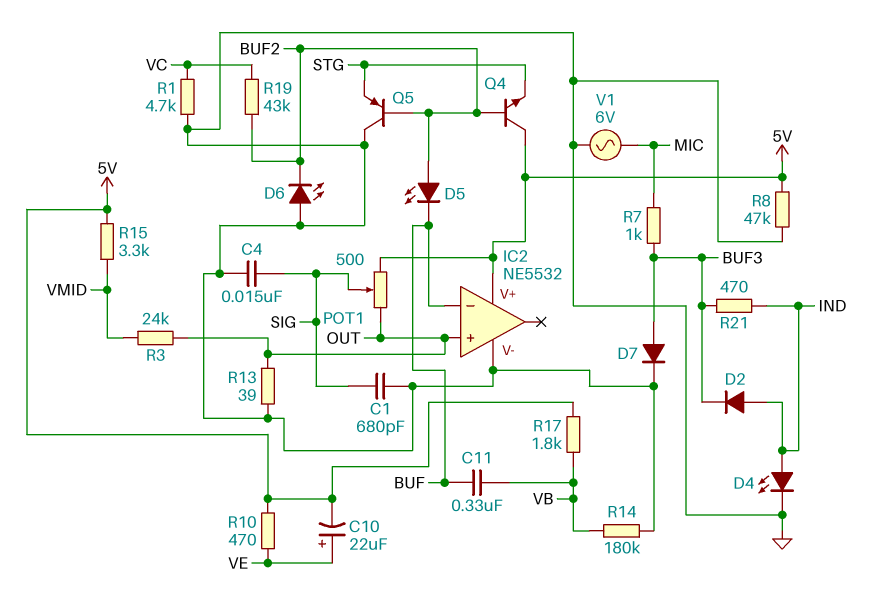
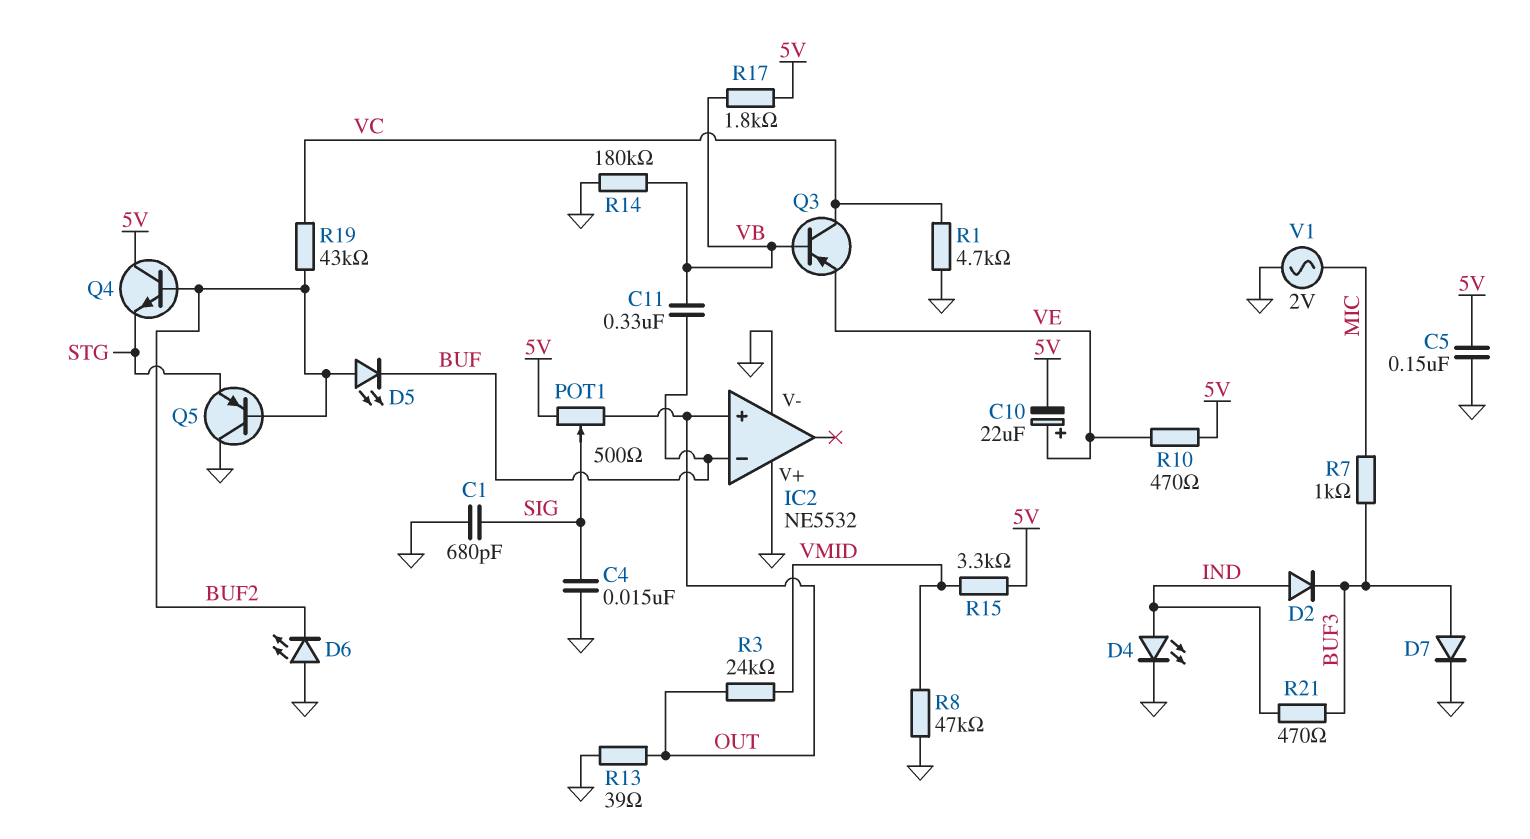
C5: none -> 150nF (5V, GND)
IC2 pin V+: 5V -> GND
Q3: none -> PNP (B VB, C VC, E VE)
R8: 47k (5V, GND) -> 47k (GND, VMID)
V1: AC 6V (GND, MIC) -> AC 2V (GND, MIC)

